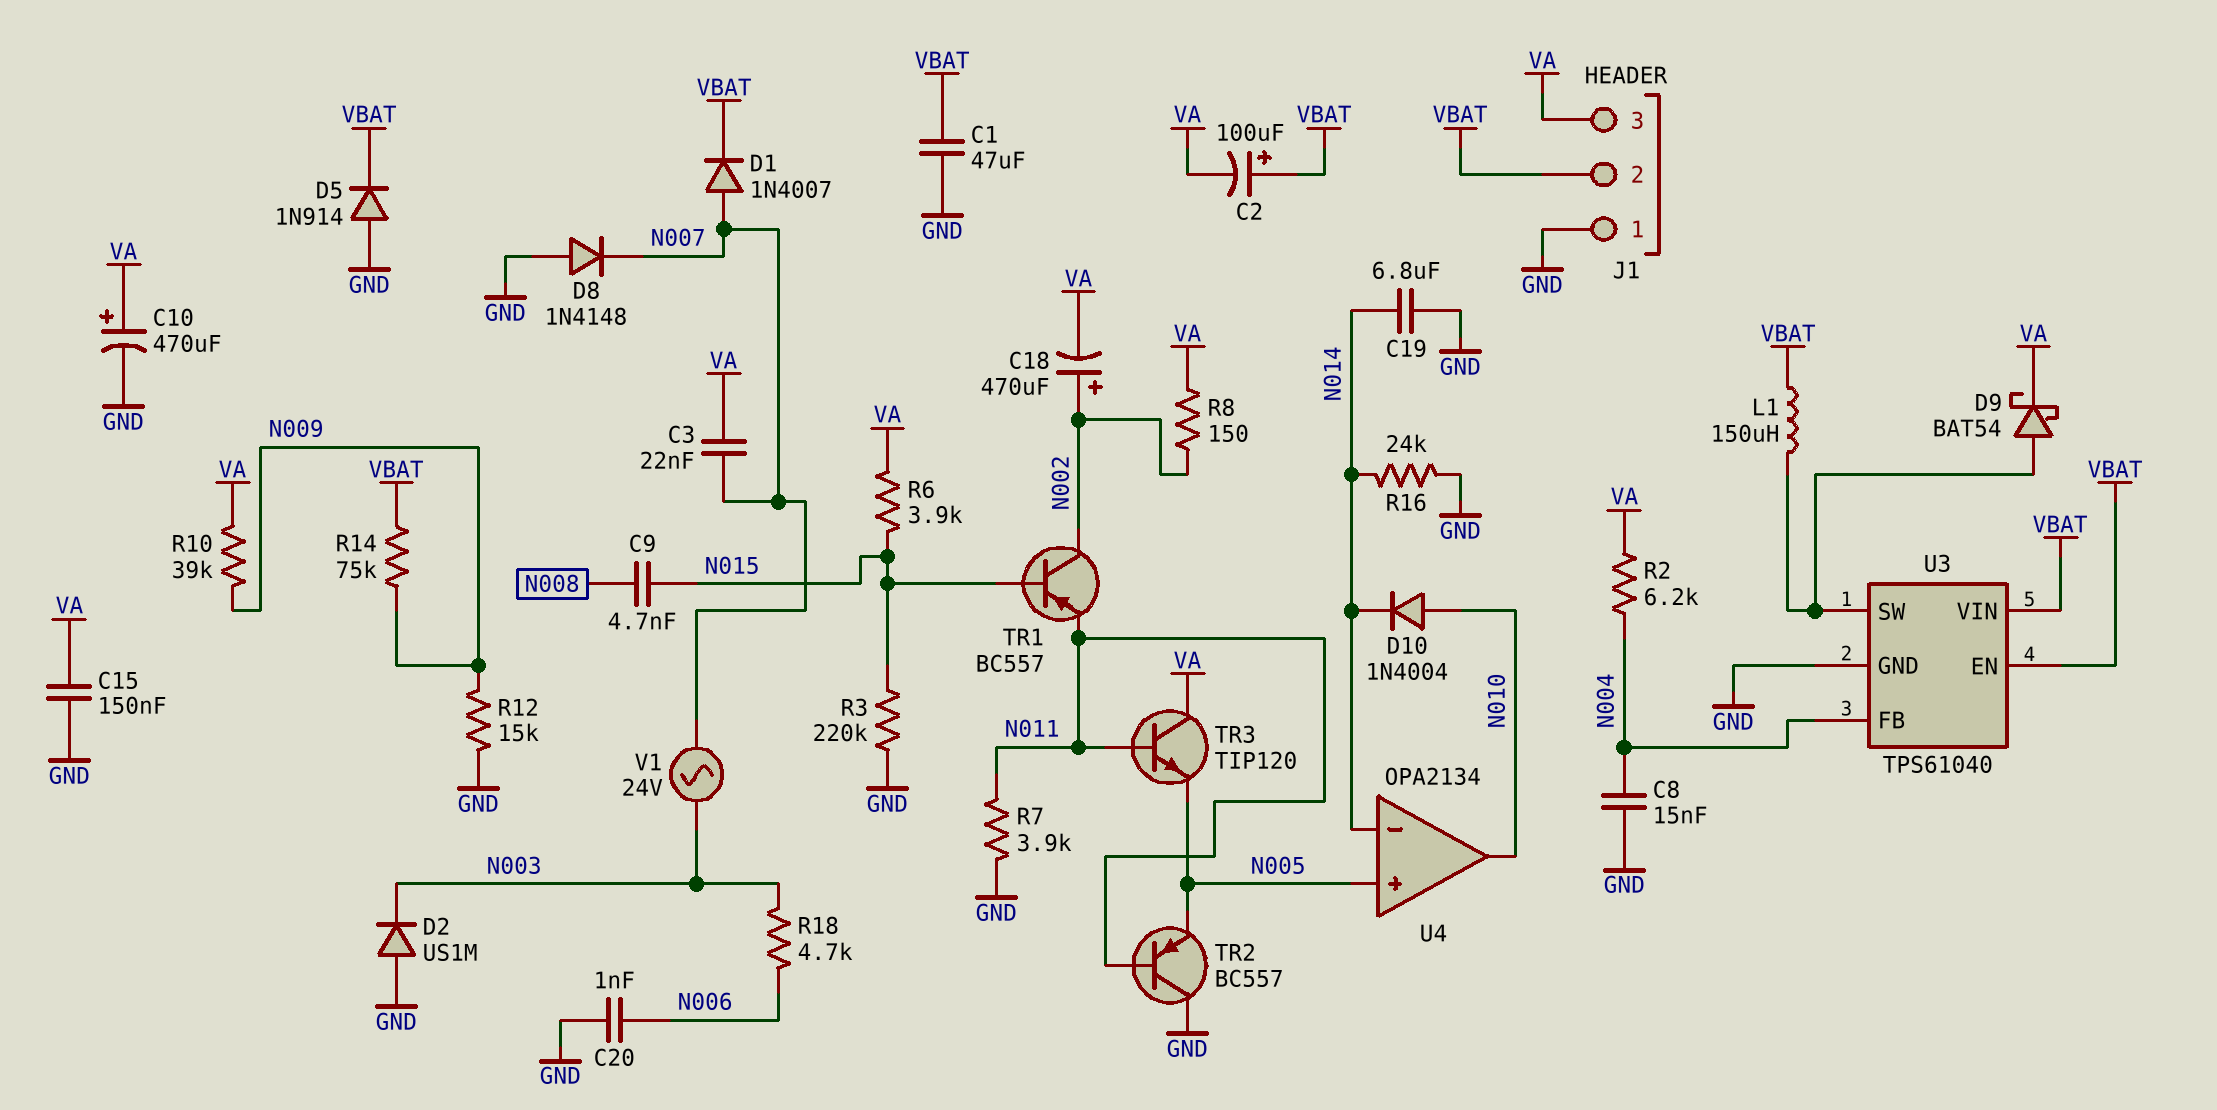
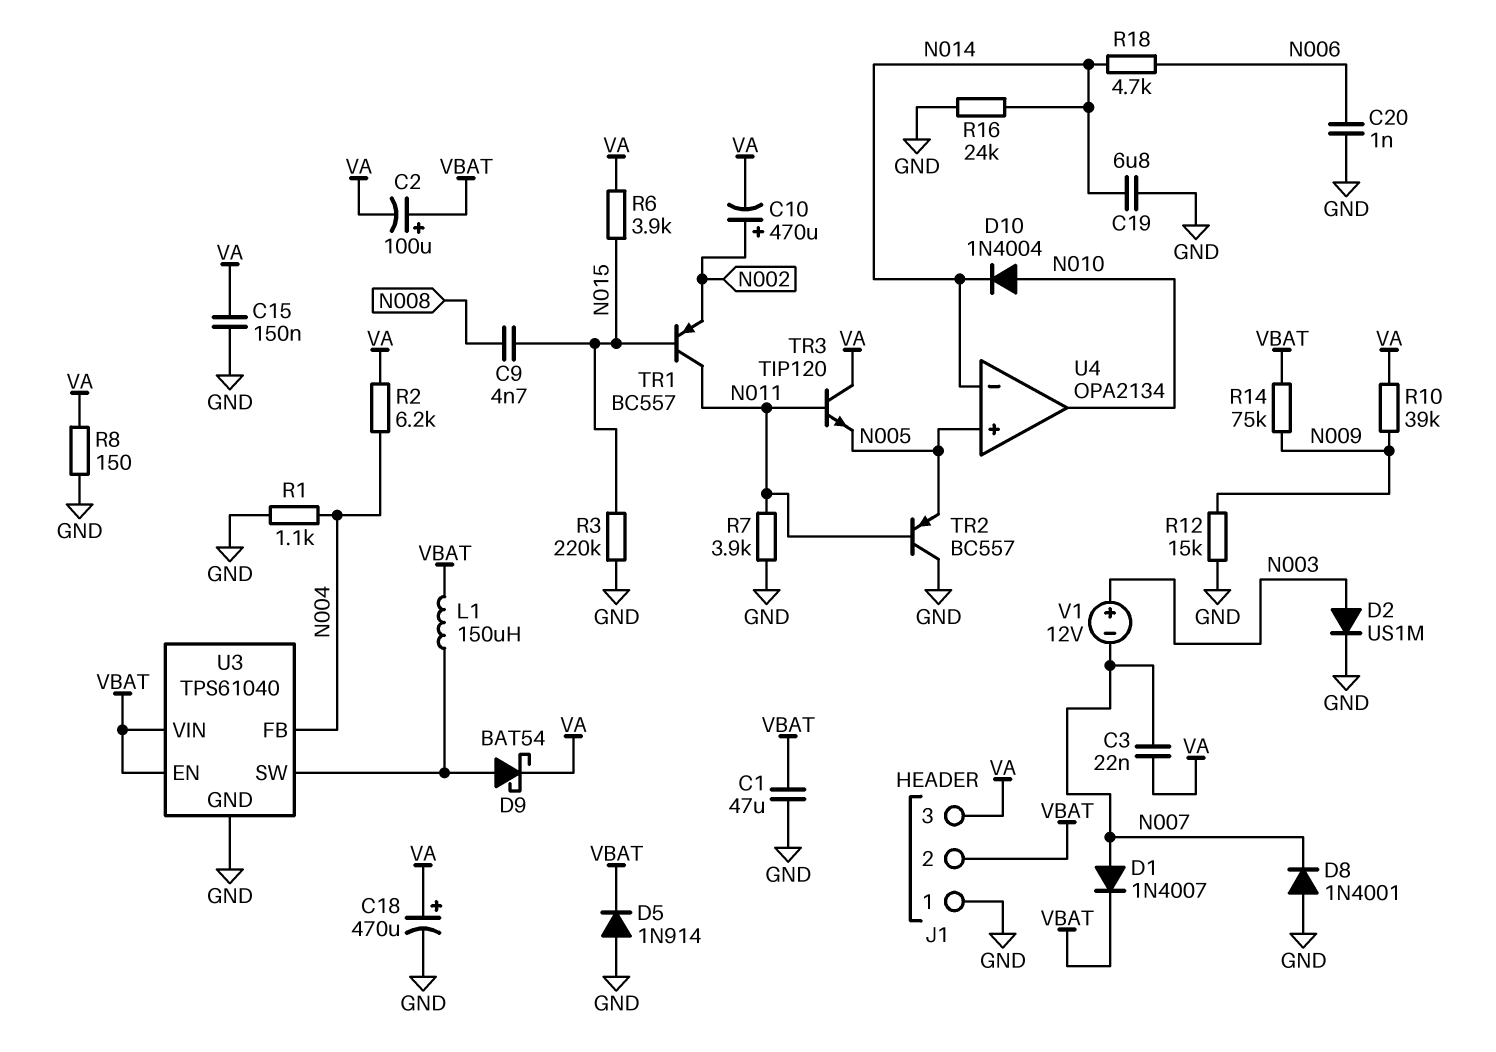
C8: 15nF (GND, N004) -> none
C10: 470uF (plus VA, minus GND) -> 470uF (plus N002, minus VA)
C18: 470uF (plus N002, minus VA) -> 470uF (plus VA, minus GND)
D2: diode US1M (A GND, K N003) -> diode US1M (A N003, K GND)
D8: diode 1N4148 (A GND, K N007) -> diode 1N4001 (A GND, K N007)
R1: none -> 1.1k (GND, N004)
R8: 150 (N002, VA) -> 150 (GND, VA)
R18: 4.7k (N003, N006) -> 4.7k (N006, N014)
TR1: PNP BC557 (B N015, C N002, E N011) -> PNP BC557 (B N015, C N011, E N002)
V1: AC 24V (N003, N007) -> 12V (plus N003, minus N007)

